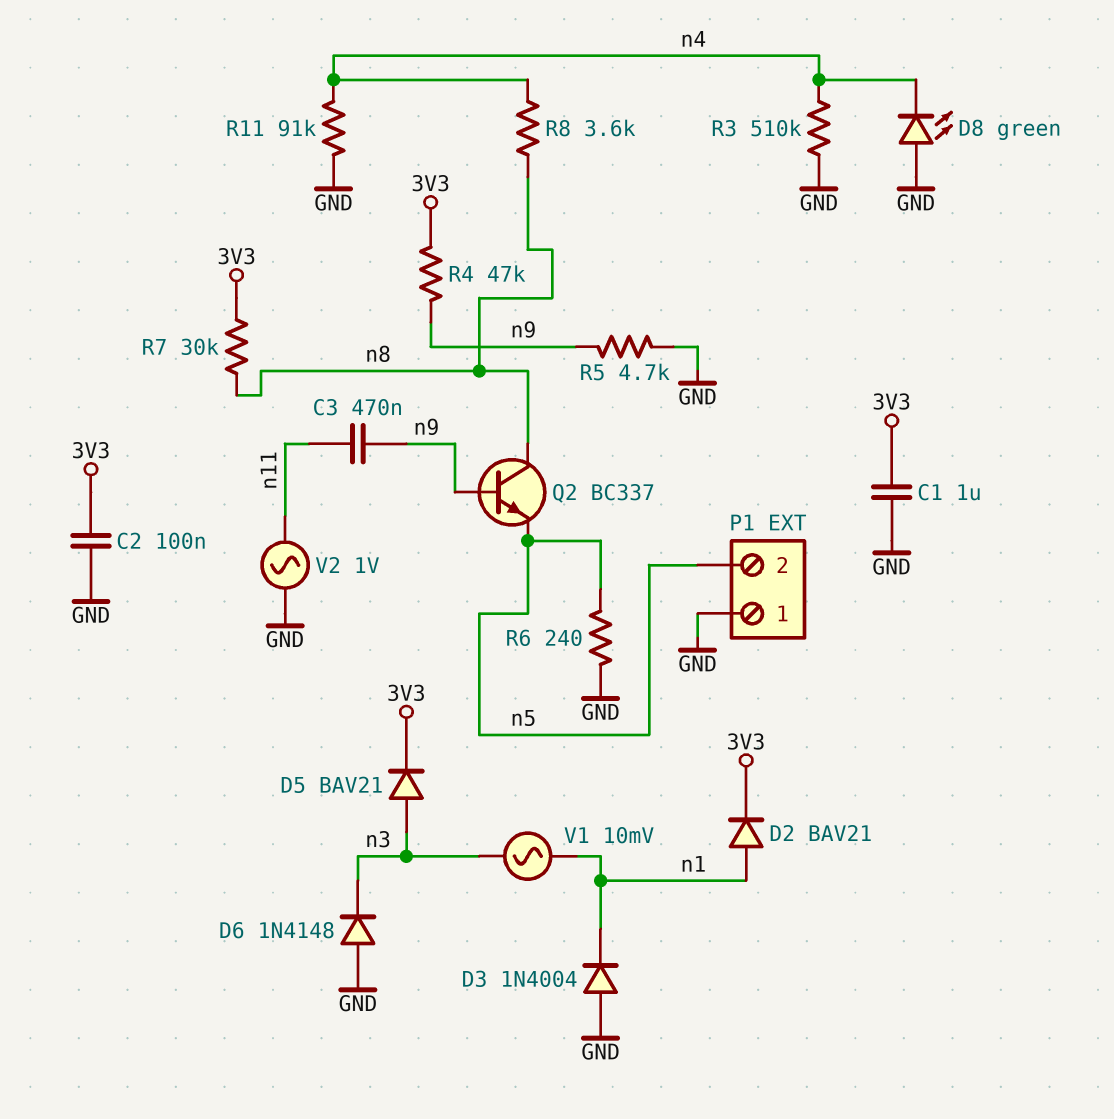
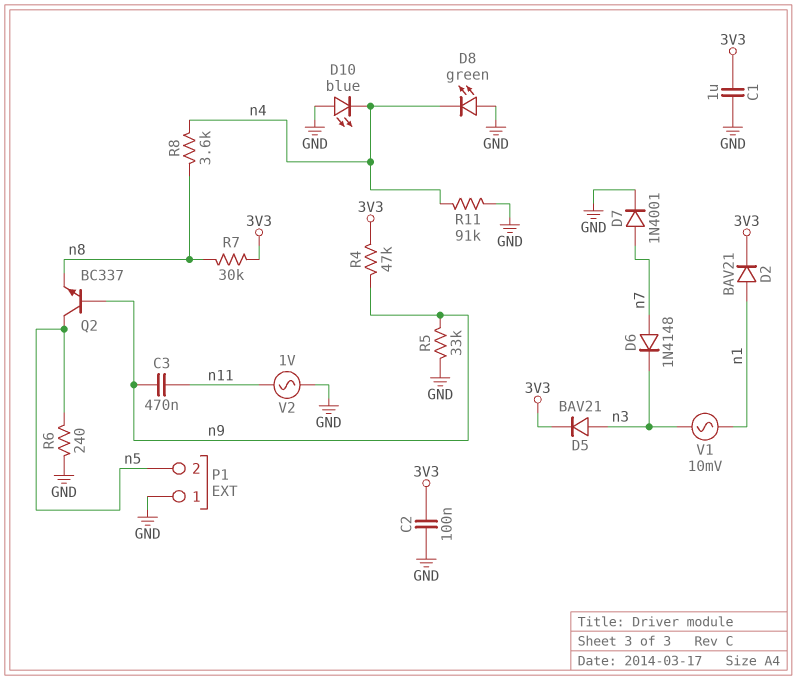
D3: diode 1N4004 (A GND, K n1) -> none
D6: diode 1N4148 (A GND, K n3) -> diode 1N4148 (A n7, K n3)
D7: none -> diode 1N4001 (A n7, K GND)
D10: none -> LED blue (A GND, K n4)
Q2: NPN BC337 (B n9, C n8, E n5) -> NPN BC337 (B n9, C n5, E n8)
R3: 510k (GND, n4) -> none
R5: 4.7k (GND, n9) -> 33k (GND, n9)

